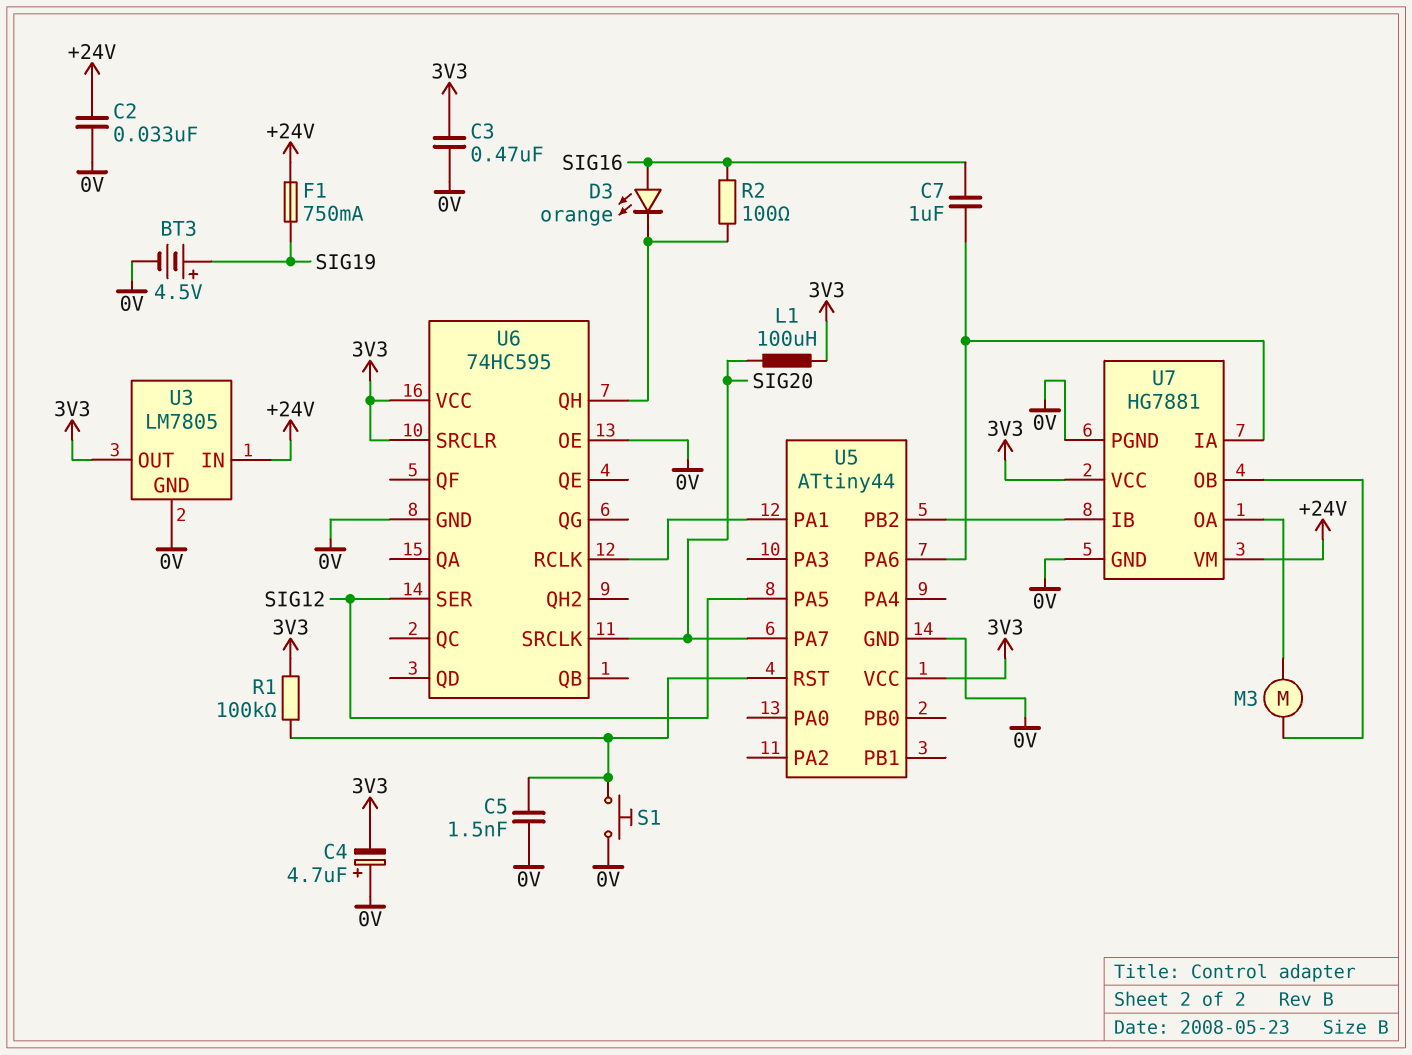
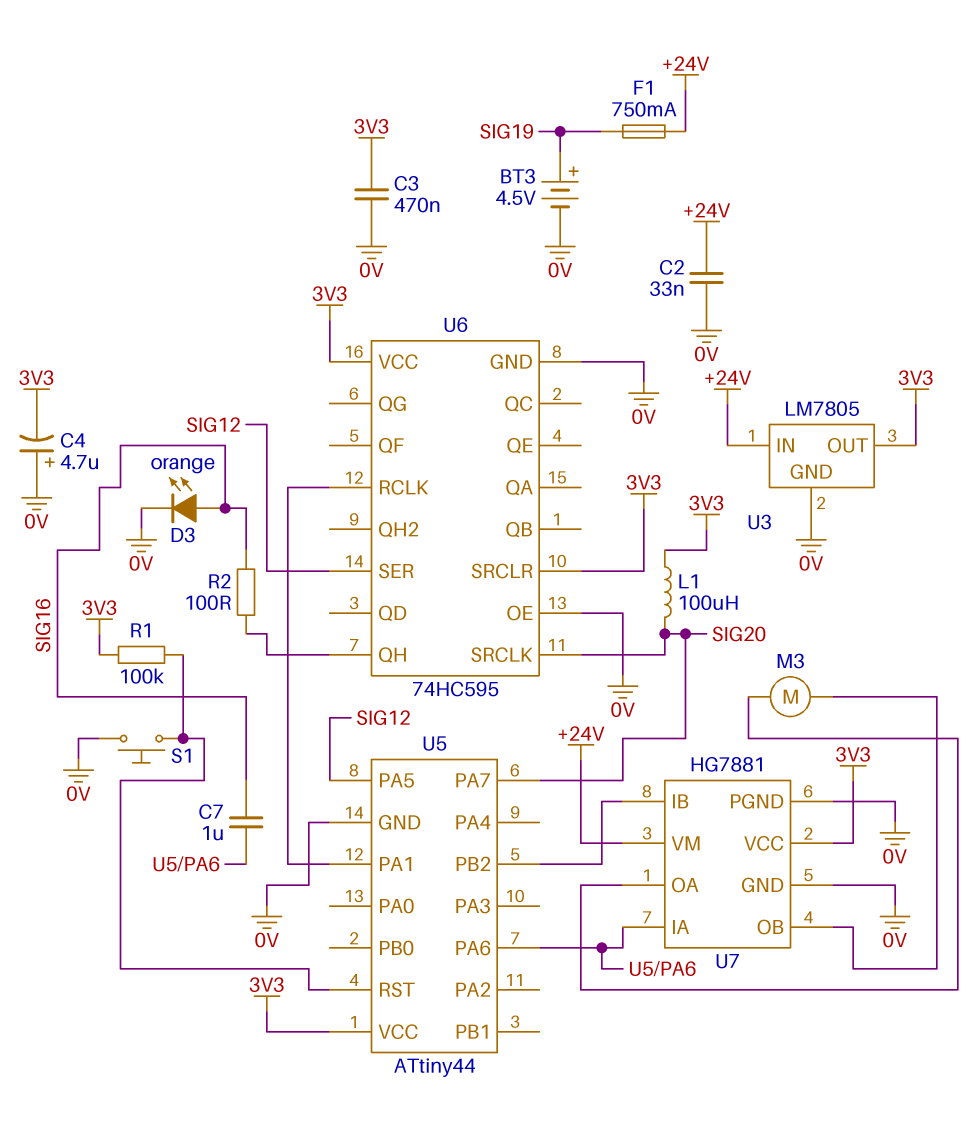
C5: 1.5nF (0V, U5/RST) -> none
D3: LED orange (A SIG16, K U6/QH) -> LED orange (A SIG16, K 0V)

